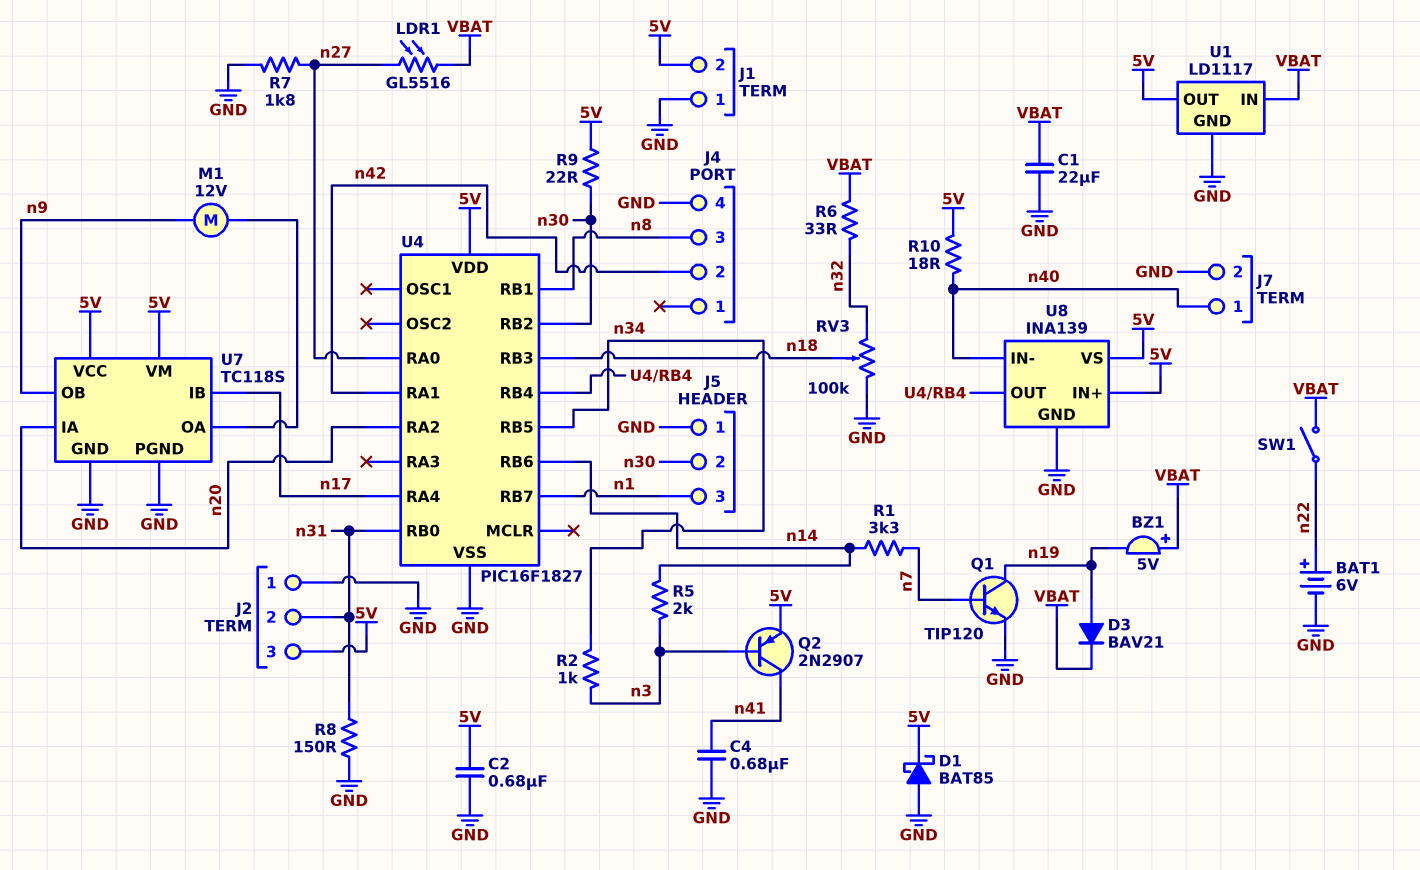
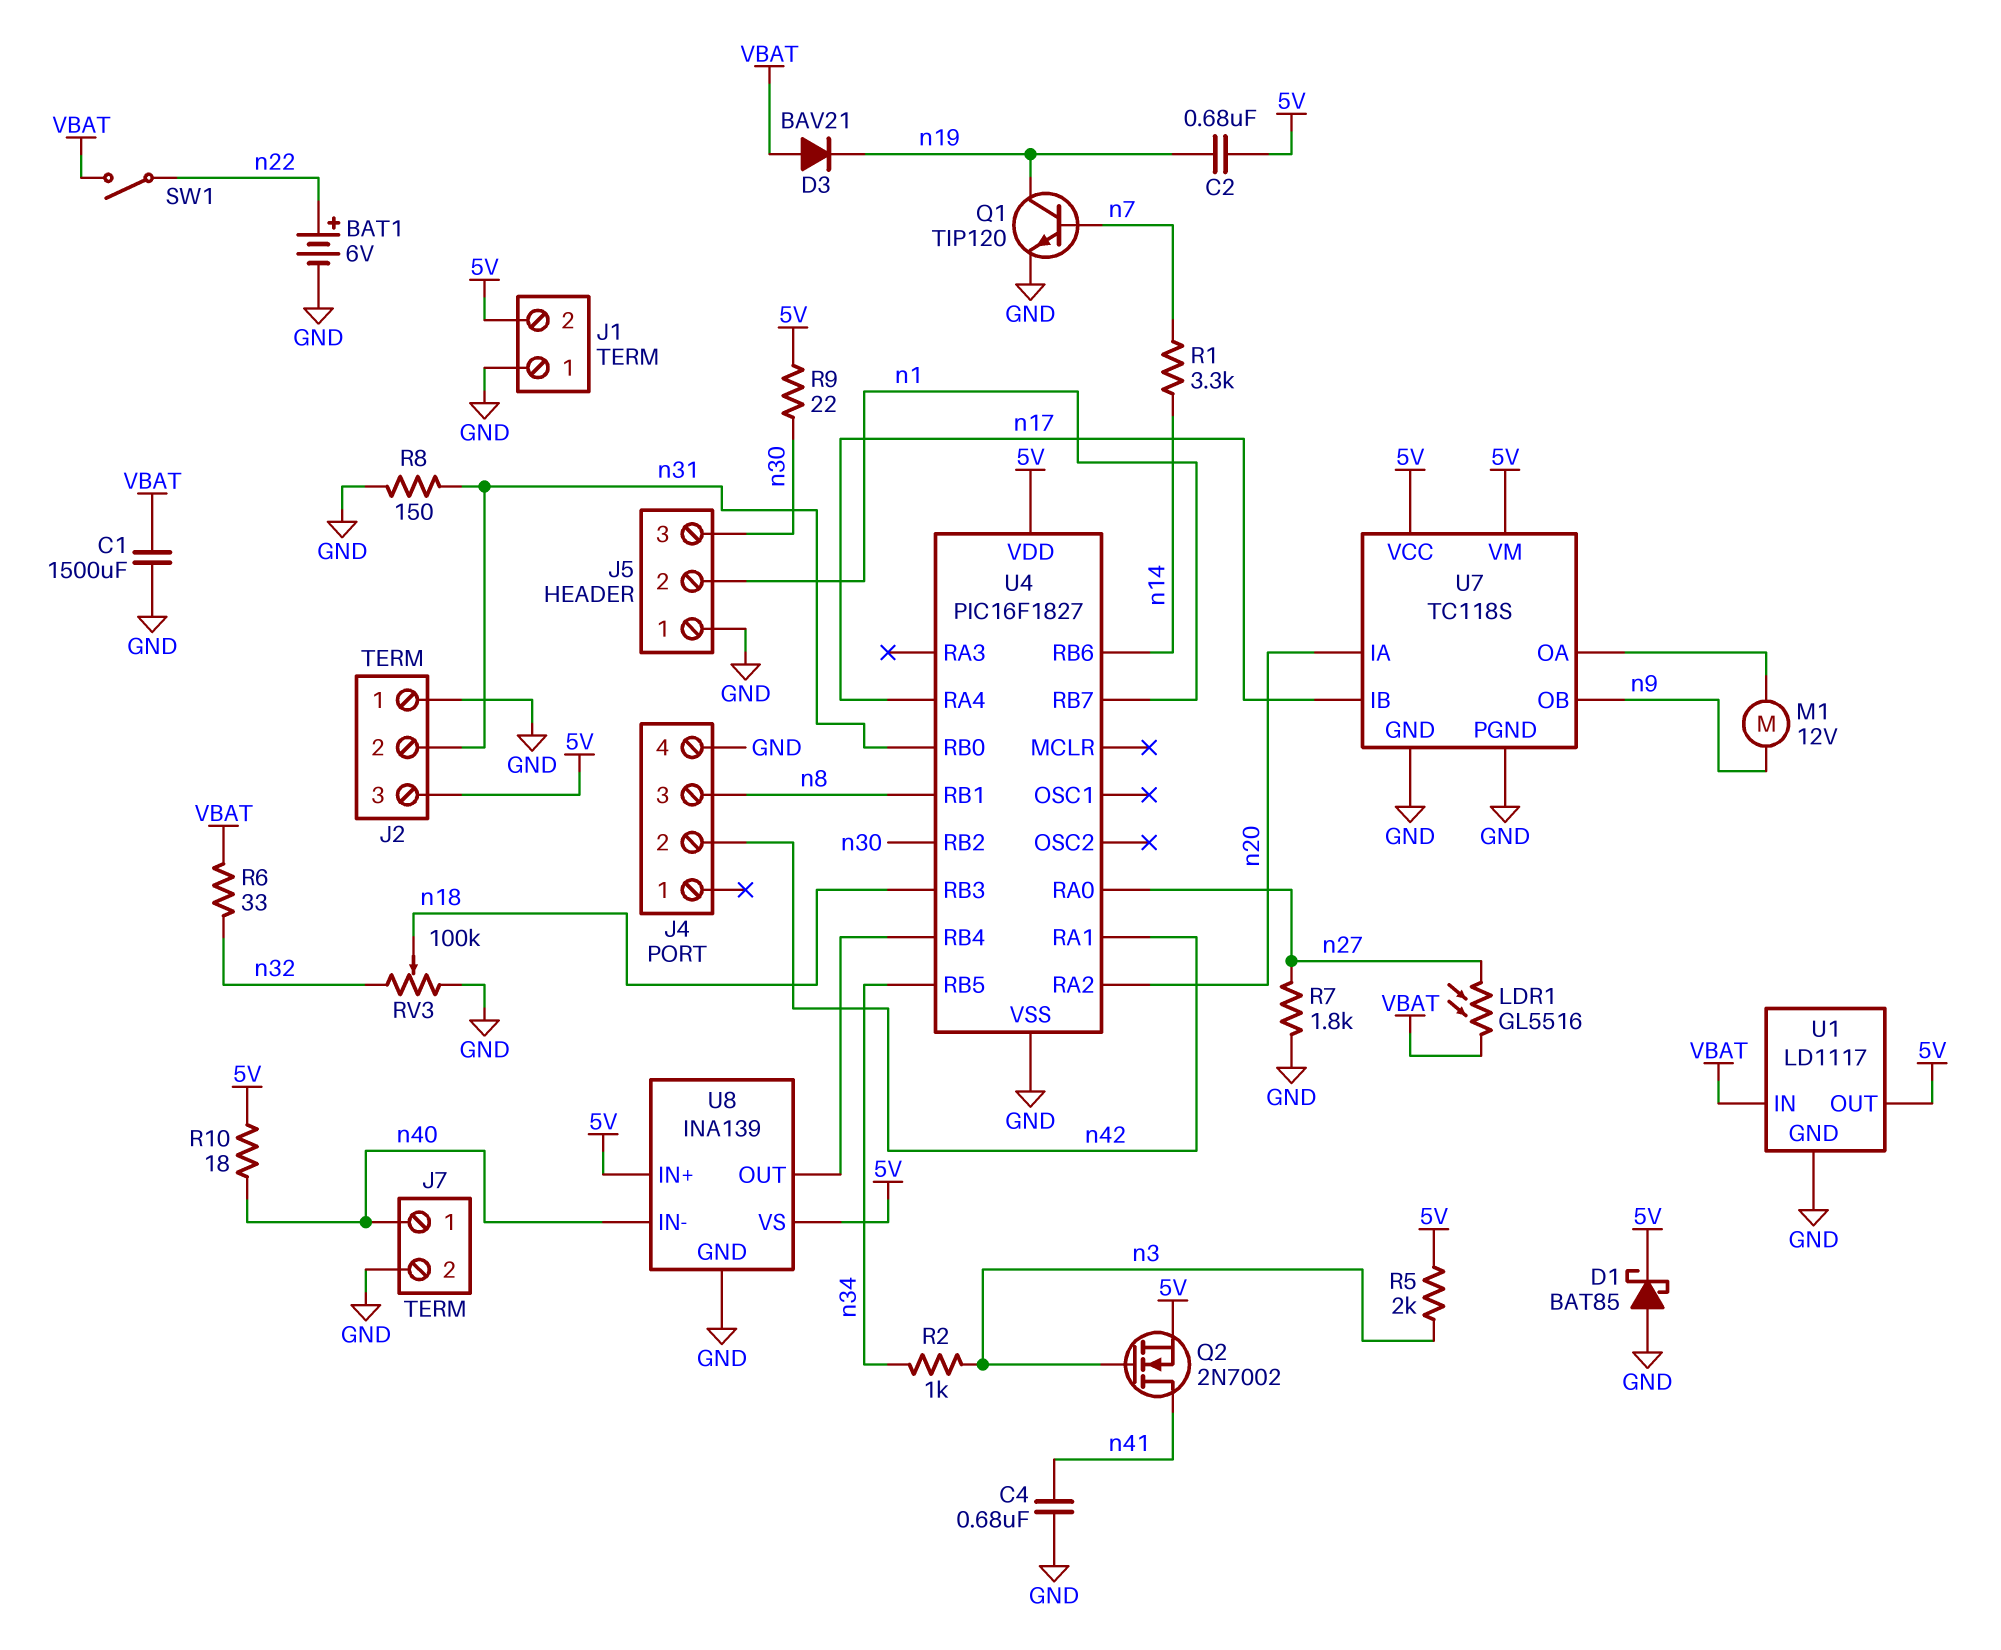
BZ1: buzzer 5V (plus VBAT, minus n19) -> none
C1: 22uF (GND, VBAT) -> 1500uF (GND, VBAT)
C2: 680nF (5V, GND) -> 680nF (5V, n19)
D3: diode BAV21 (A n19, K VBAT) -> diode BAV21 (A VBAT, K n19)
J5 pin 2: n30 -> n1
J5 pin 3: n1 -> n30
Q2: PNP 2N2907 (B n3, C n41, E 5V) -> NMOS 2N7002 (G n3, D n41, S 5V)
R5: 2k (n3, n14) -> 2k (5V, n3)

